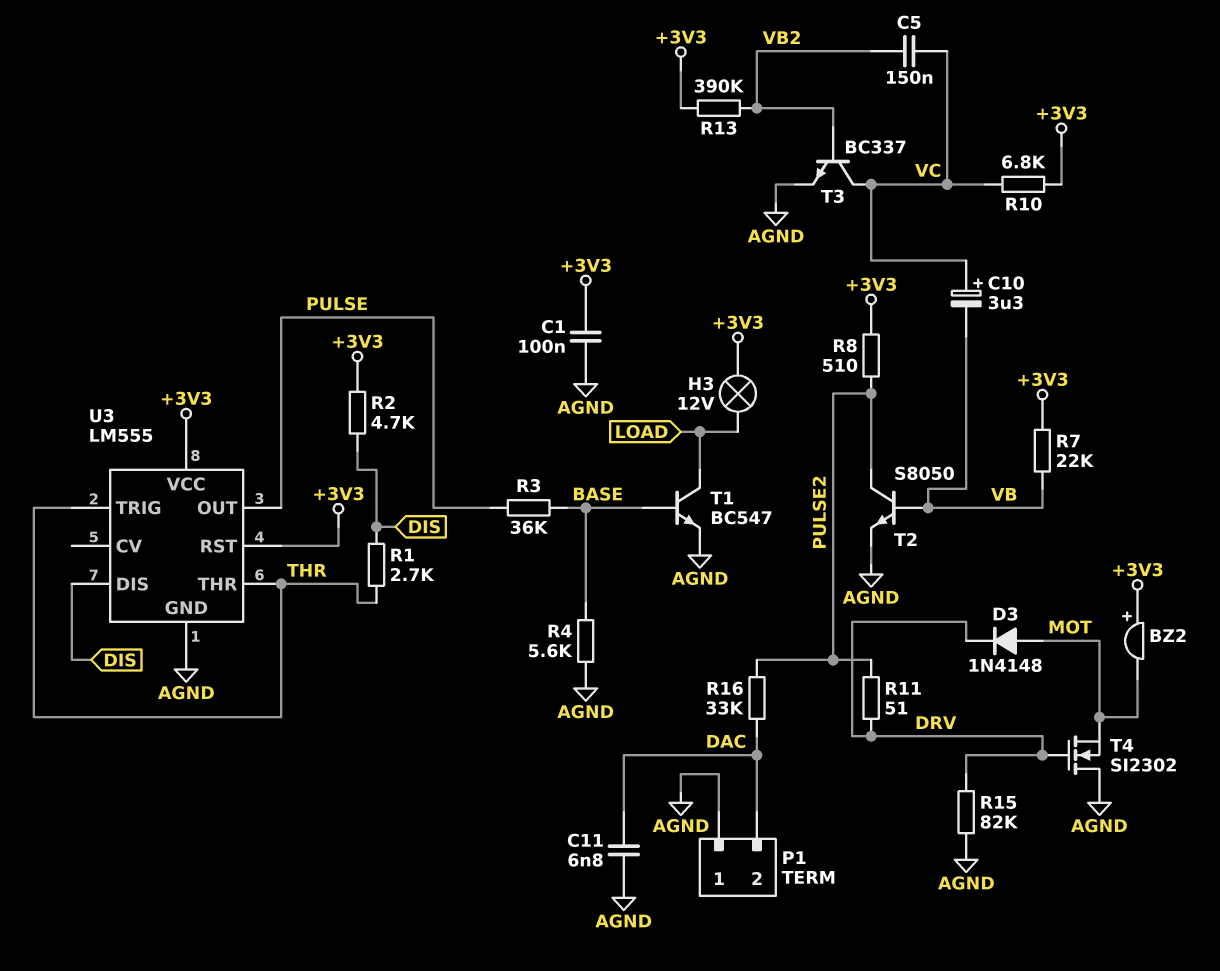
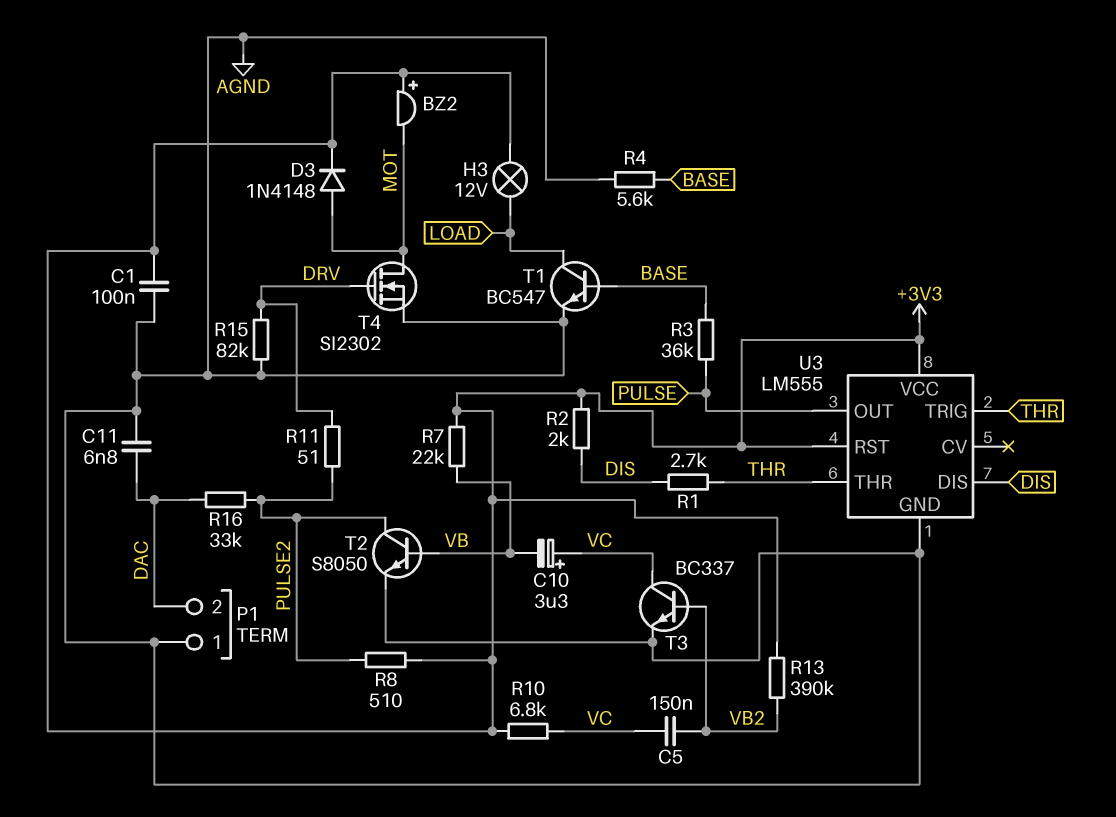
D3: diode 1N4148 (A MOT, K DRV) -> diode 1N4148 (A MOT, K +3V3)
R2: 4.7k (+3V3, DIS) -> 2k (+3V3, DIS)
T4: NMOS SI2302 (G DRV, D AGND, S MOT) -> NMOS SI2302 (G DRV, D MOT, S AGND)

